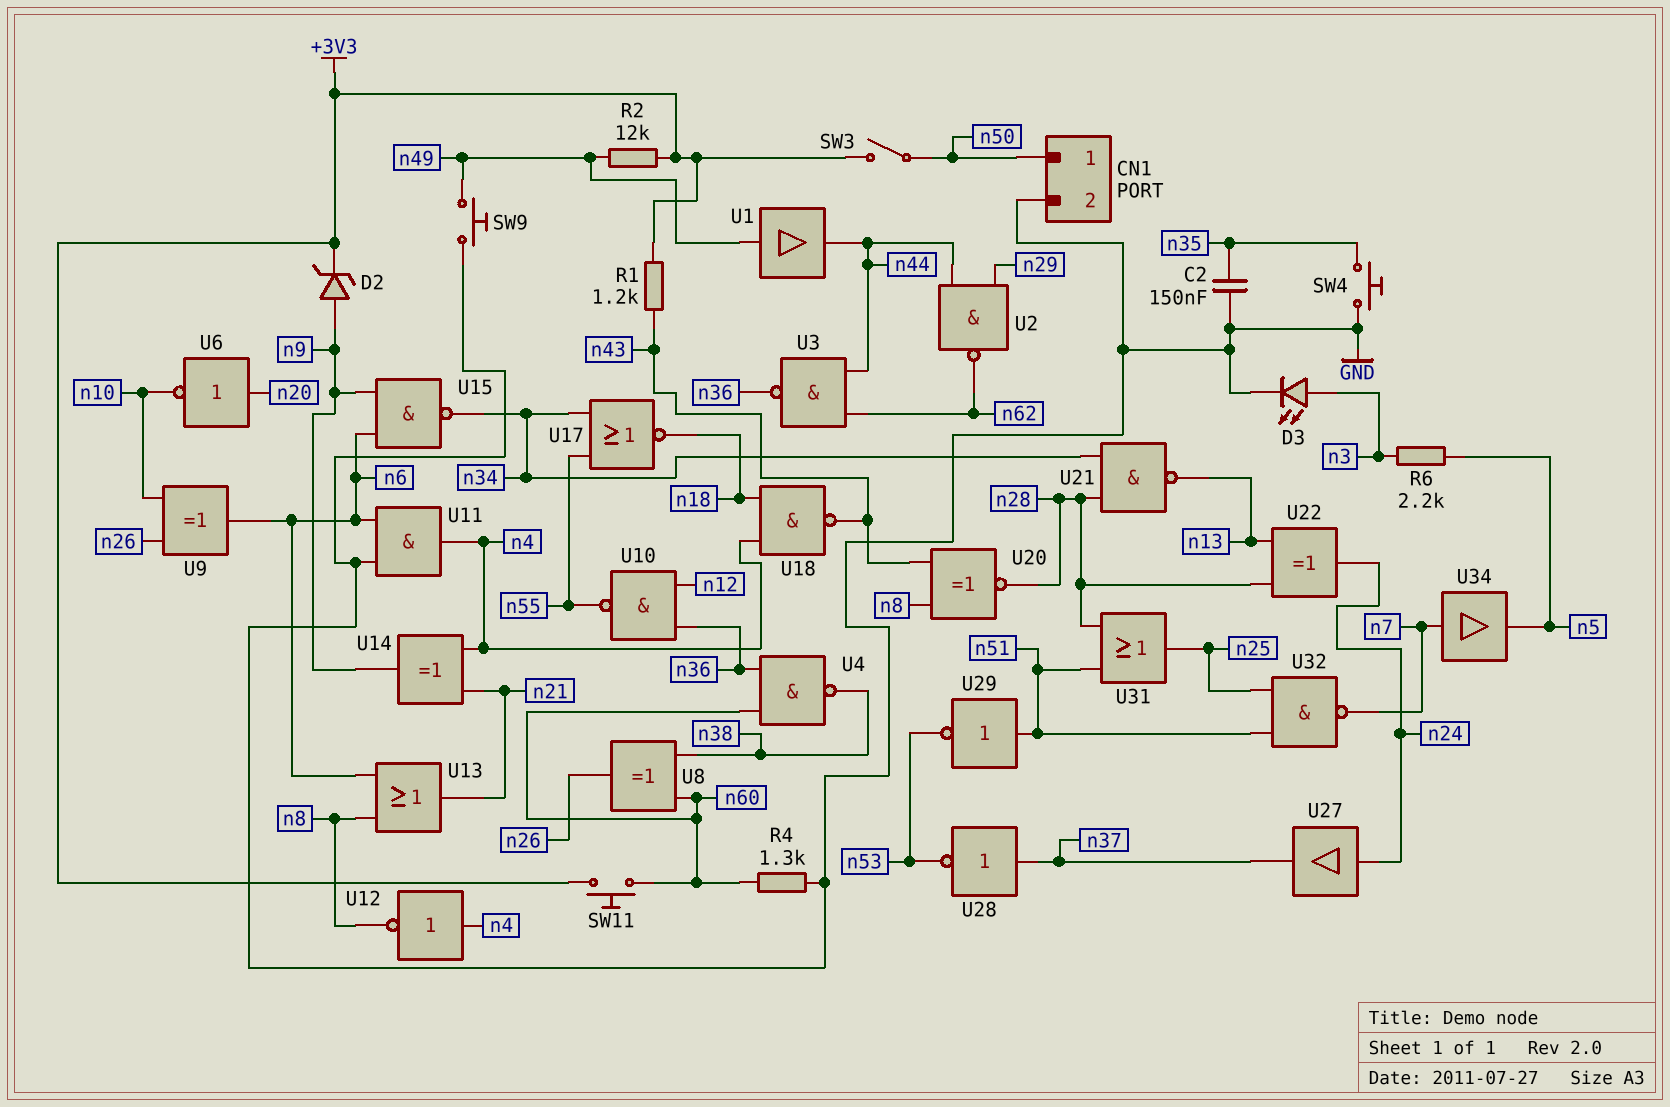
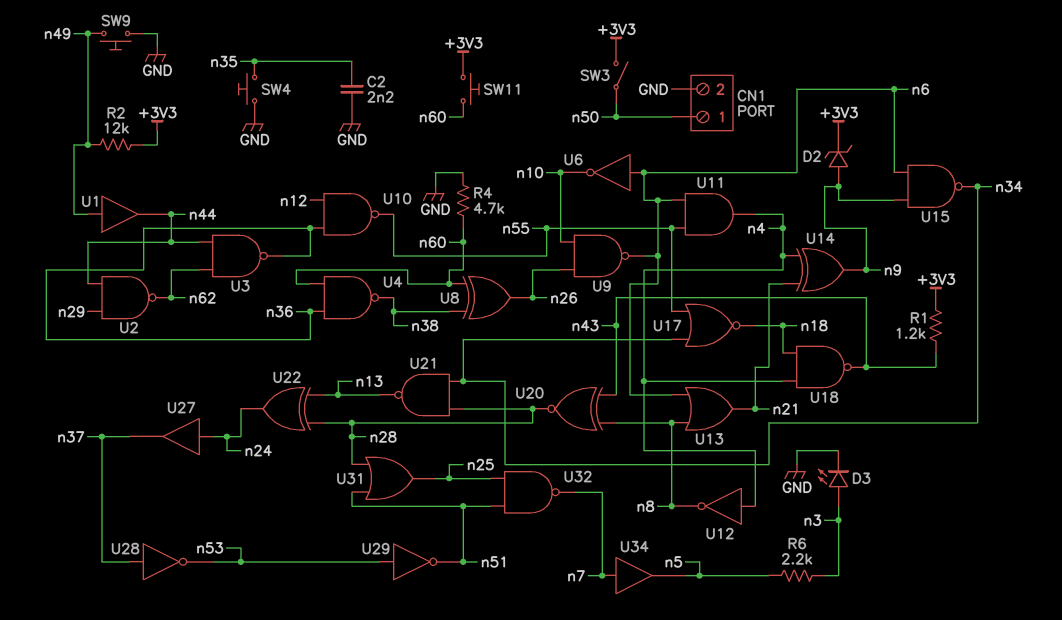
C2: 150nF (GND, n35) -> 2.2nF (GND, n35)
R4: 1.3k (GND, n60) -> 4.7k (GND, n60)
U6: NOT (in n20, out n10) -> NOT (in n6, out n10)
U9: XOR (in n10, in n26, out n6) -> NAND (in n10, in n26, out n6)
U11: AND (in GND, in n6, out n4) -> AND (in n6, in n55, out n4)
U29: NOT (in n51, out n53) -> NOT (in n53, out n51)

